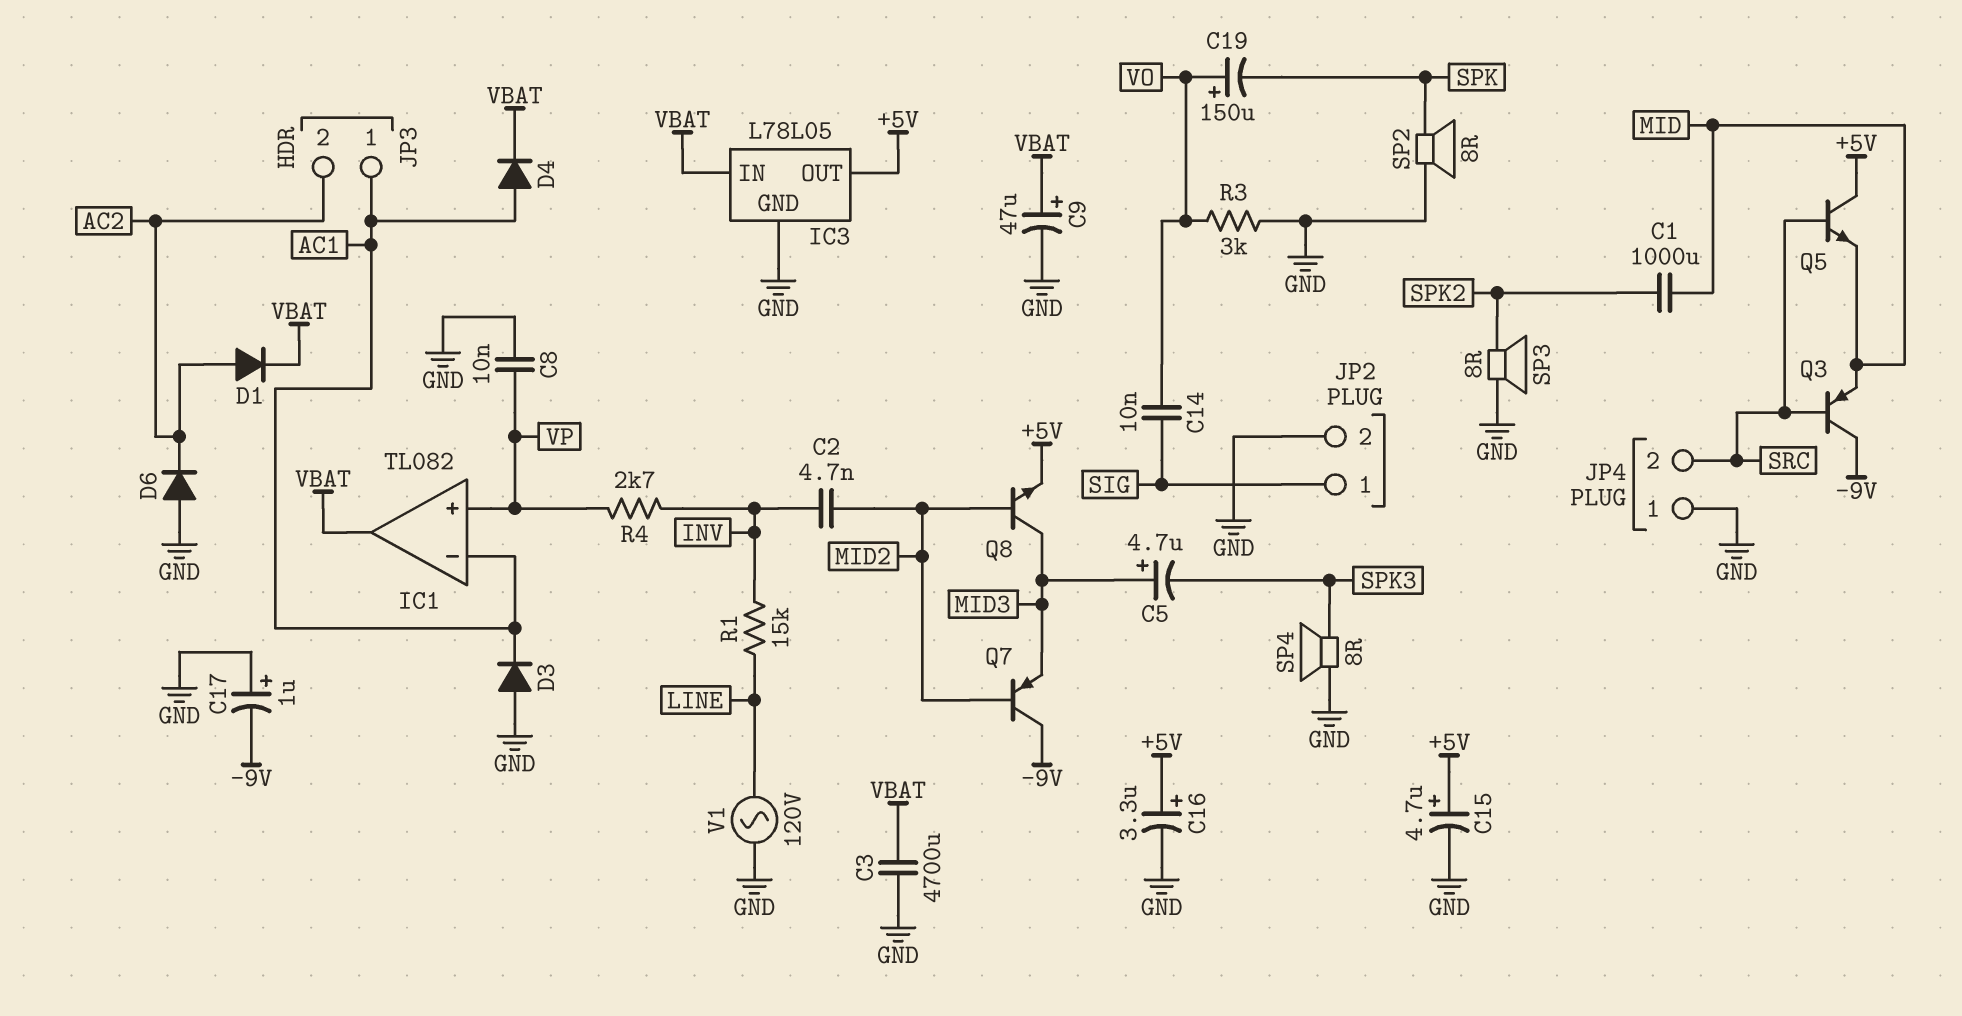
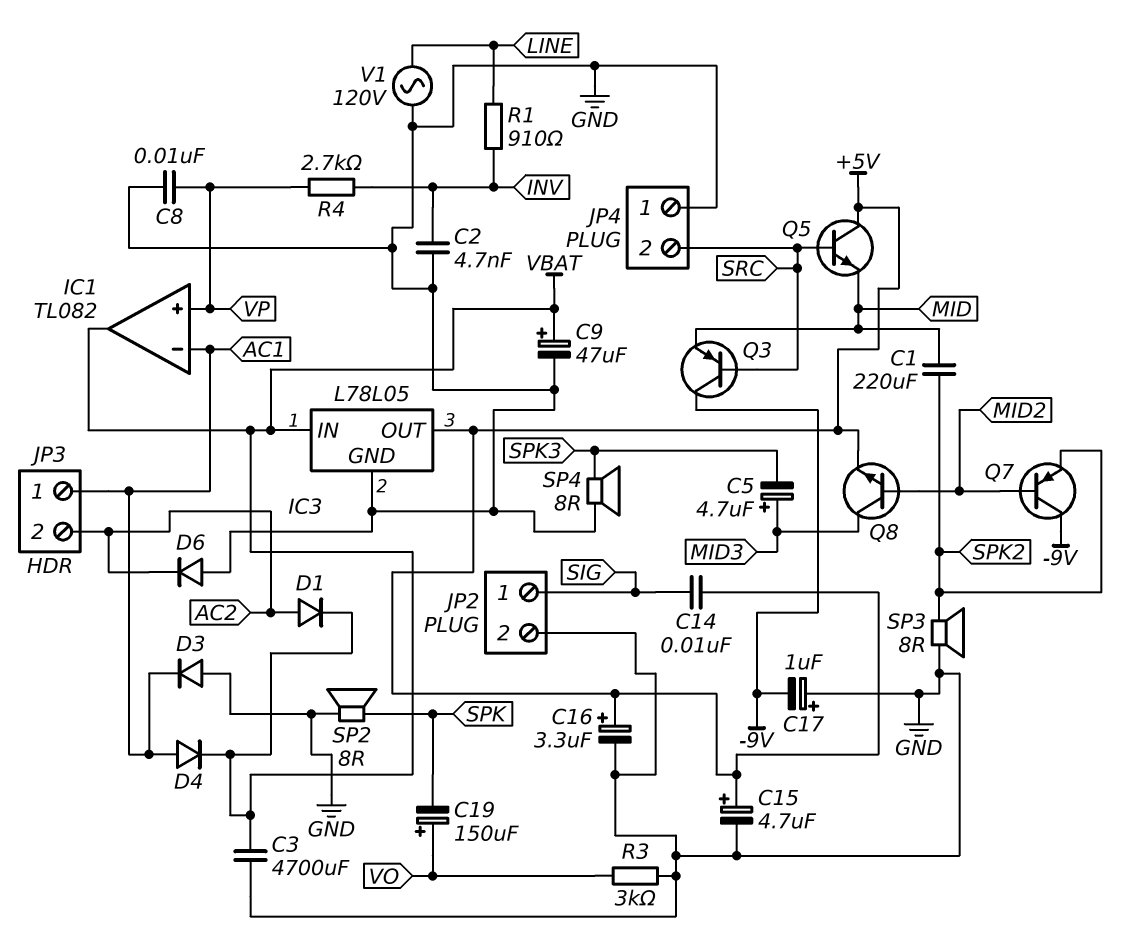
C1: 1000uF (MID, SPK2) -> 220uF (MID, SPK2)
C2: 4.7nF (INV, MID2) -> 4.7nF (GND, INV)
C14: 10nF (SIG, VO) -> 10nF (+5V, SIG)
Q7: PNP (B MID2, C -9V, E MID3) -> PNP (B MID2, C -9V, E SPK2)
R1: 15k (INV, LINE) -> 910 (INV, LINE)

